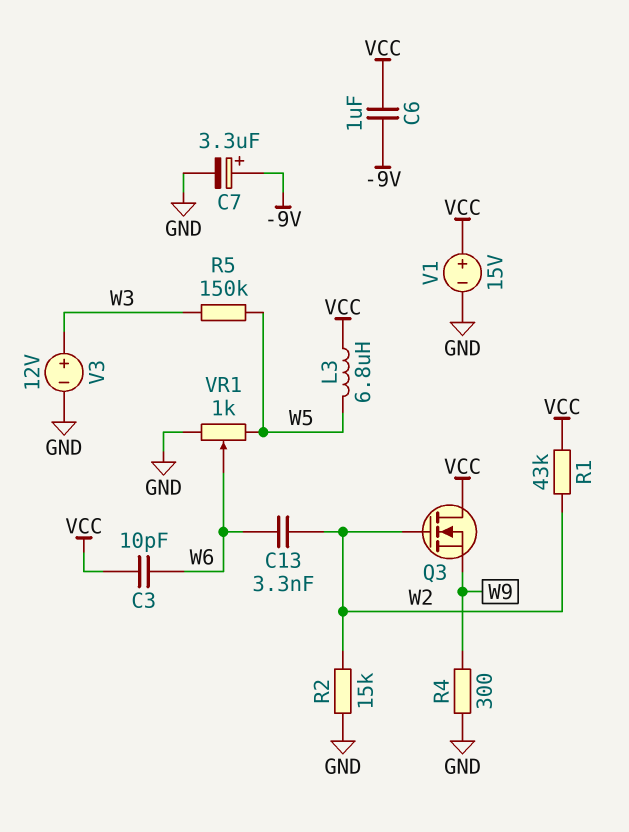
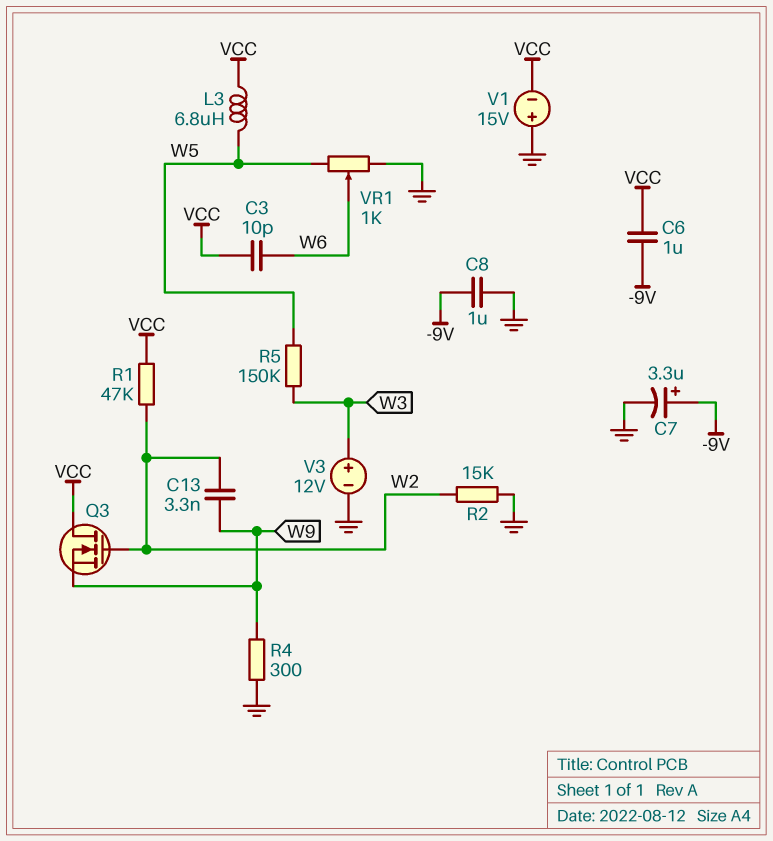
C8: none -> 1uF (-9V, GND)
C13: 3.3nF (W2, W6) -> 3.3nF (W2, W9)
R1: 43k (VCC, W2) -> 47k (VCC, W2)
V1: 15V (plus VCC, minus GND) -> 15V (plus GND, minus VCC)

